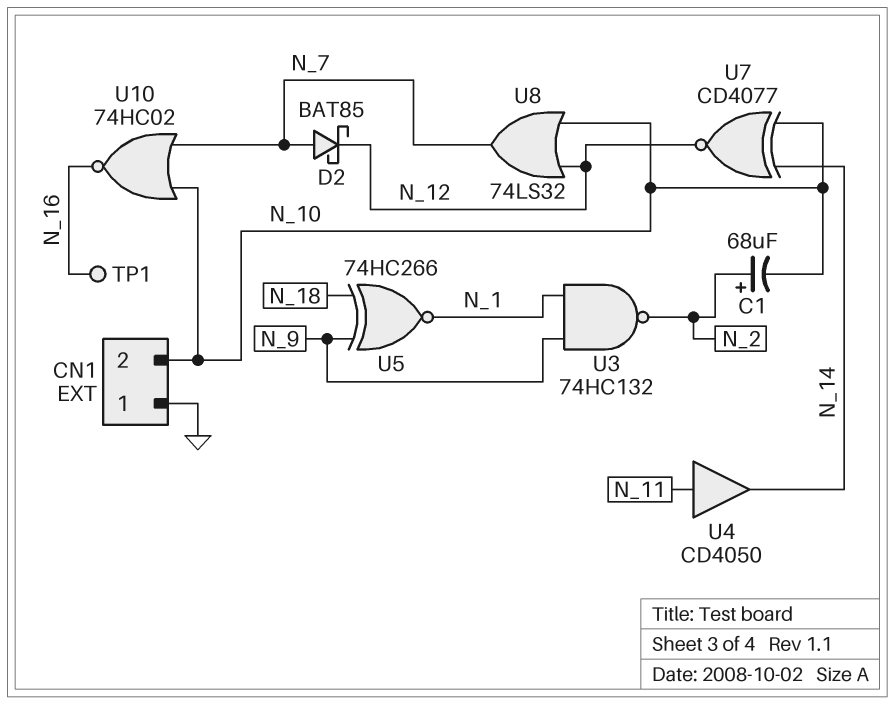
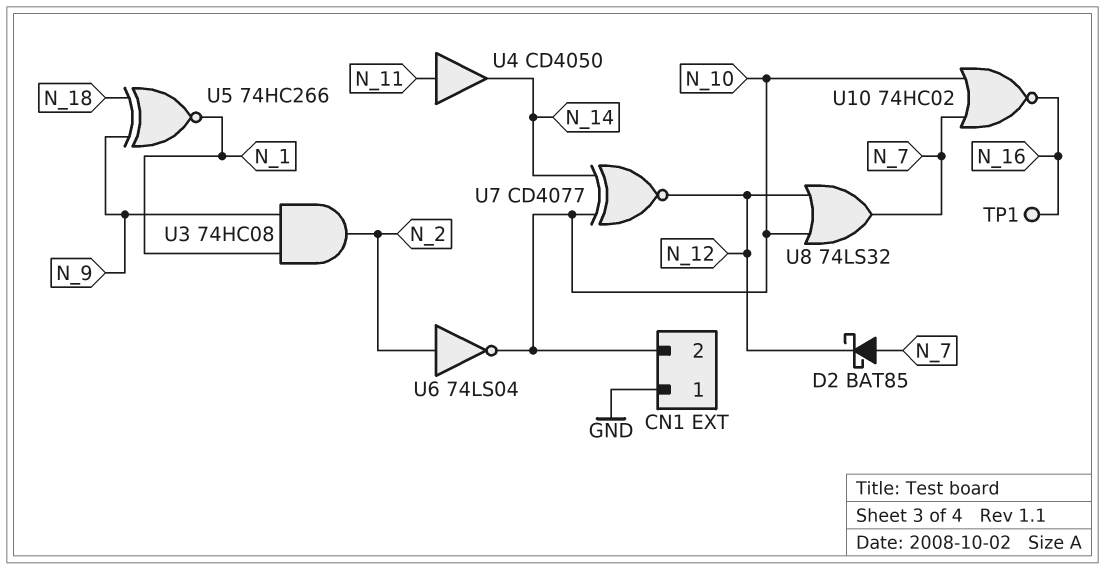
C1: 68uF (plus N_2, minus N_10) -> none
U3: NAND 74HC132 (in N_1, in N_9, out N_2) -> AND 74HC08 (in N_1, in N_9, out N_2)
U6: none -> NOT 74LS04 (in N_2, out N_10)

